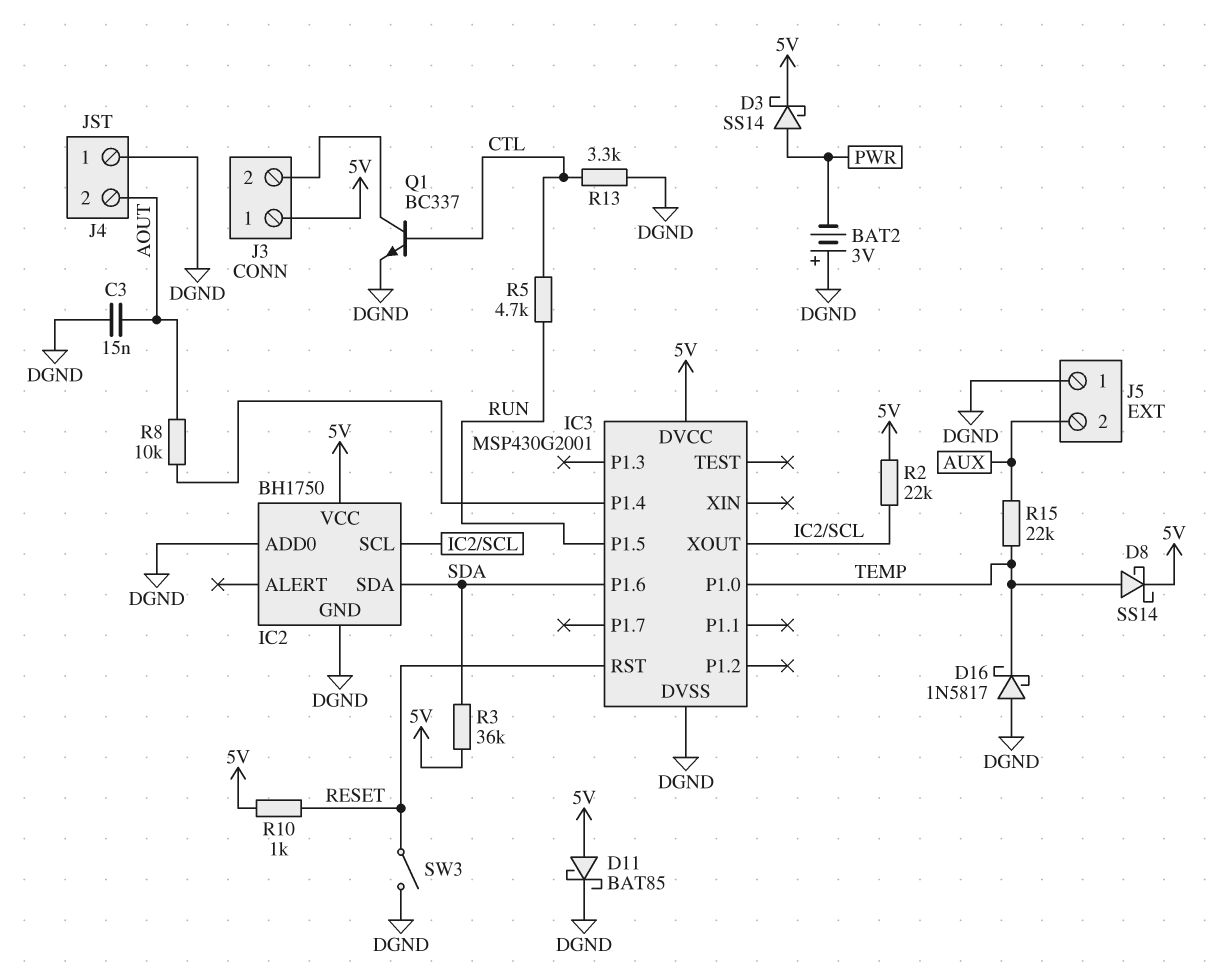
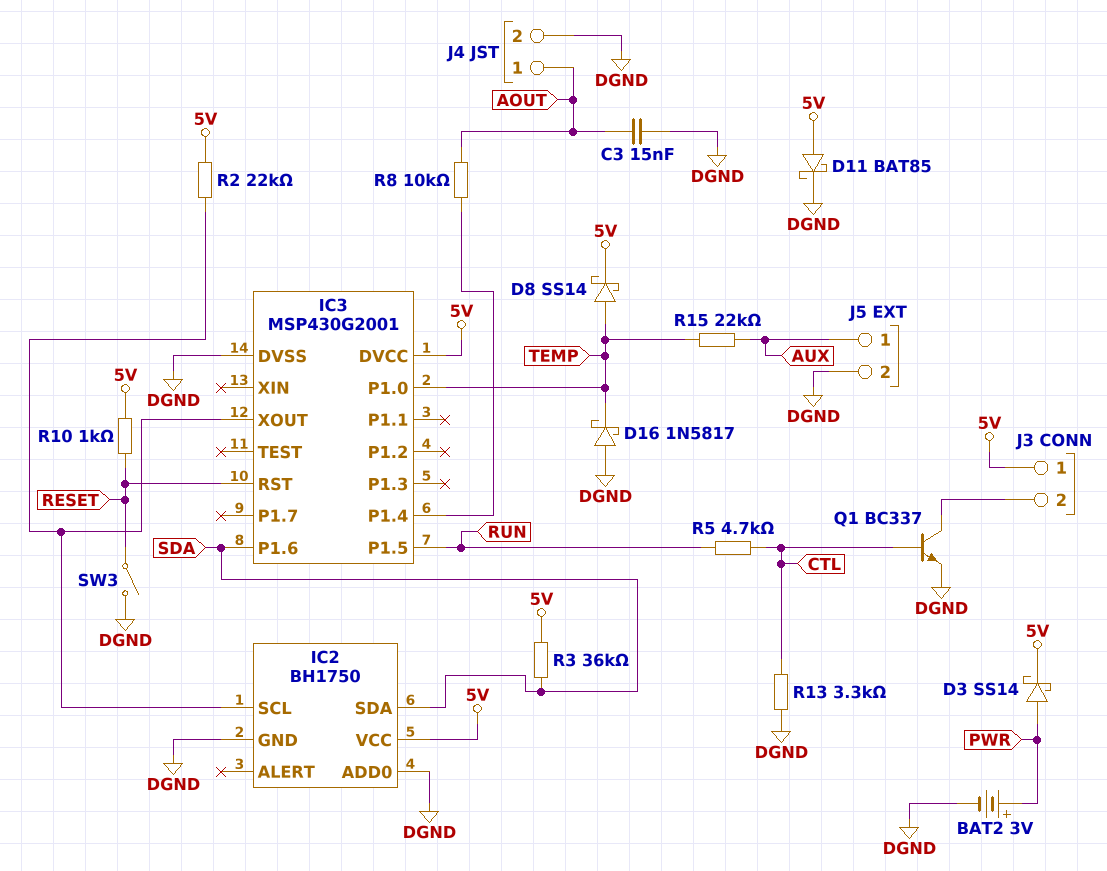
BAT2: 3V (plus DGND, minus PWR) -> 3V (plus PWR, minus DGND)
J4 pin 1: DGND -> AOUT
J4 pin 2: AOUT -> DGND
J5 pin 1: DGND -> AUX
J5 pin 2: AUX -> DGND

